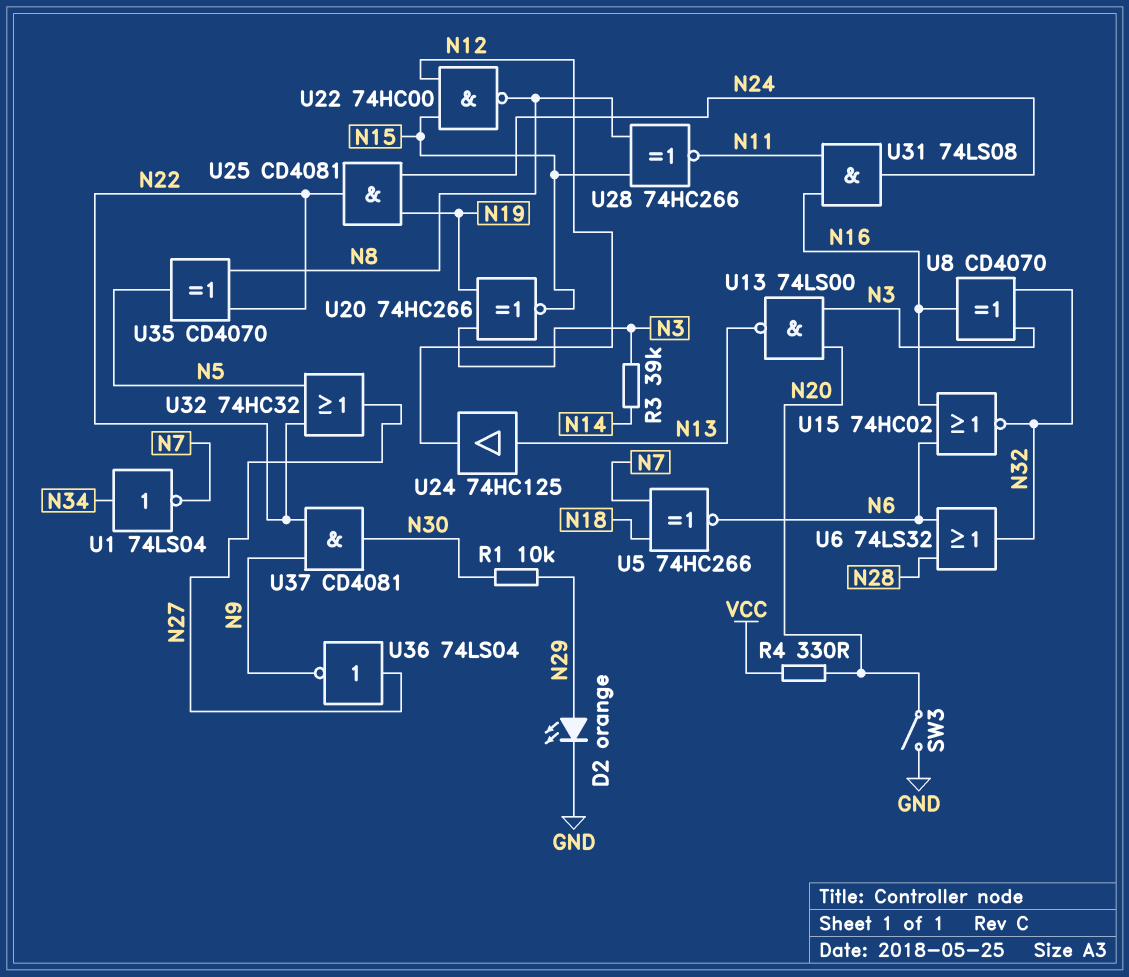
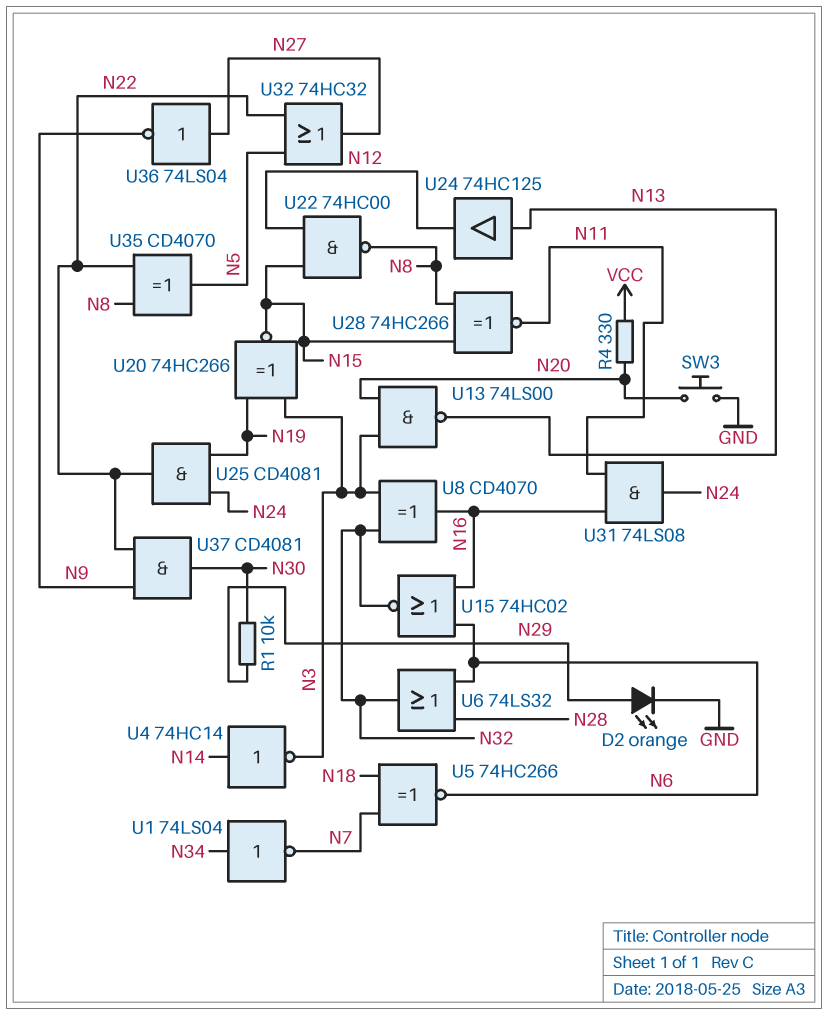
R3: 39k (N3, N14) -> none
SW3: switch (GND, N20) -> button (GND, N20)
U4: none -> NOT 74HC14 (in N14, out N3)

